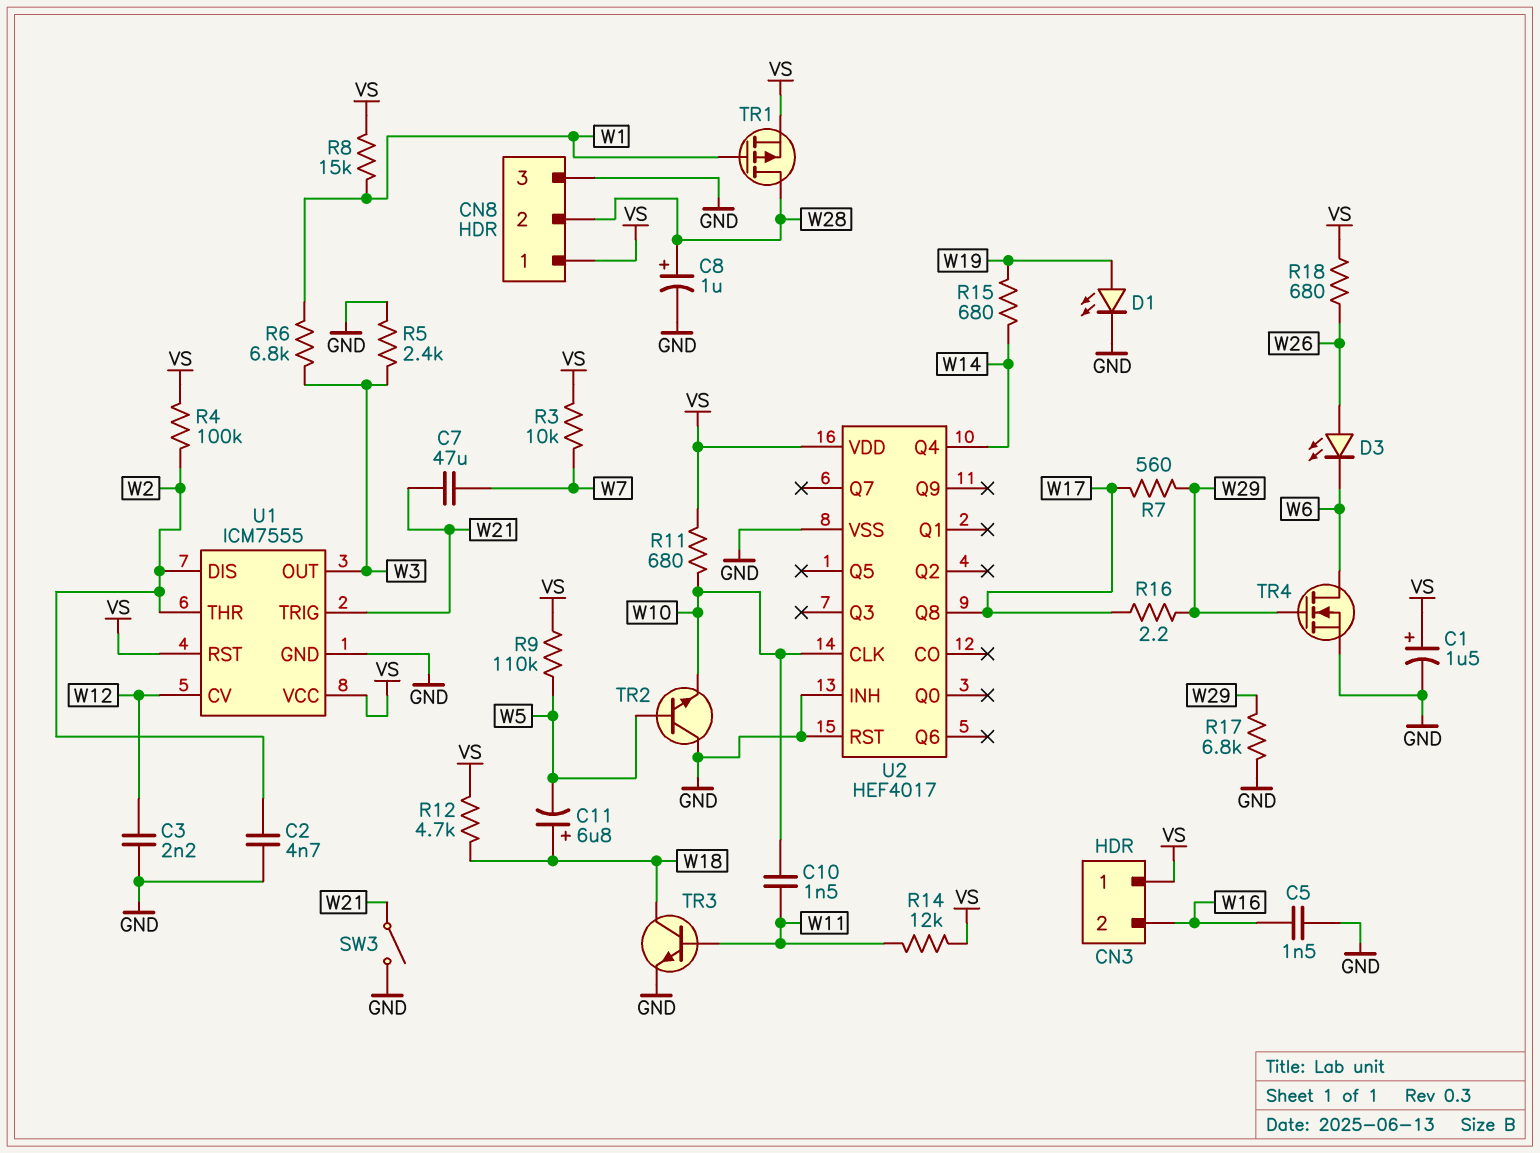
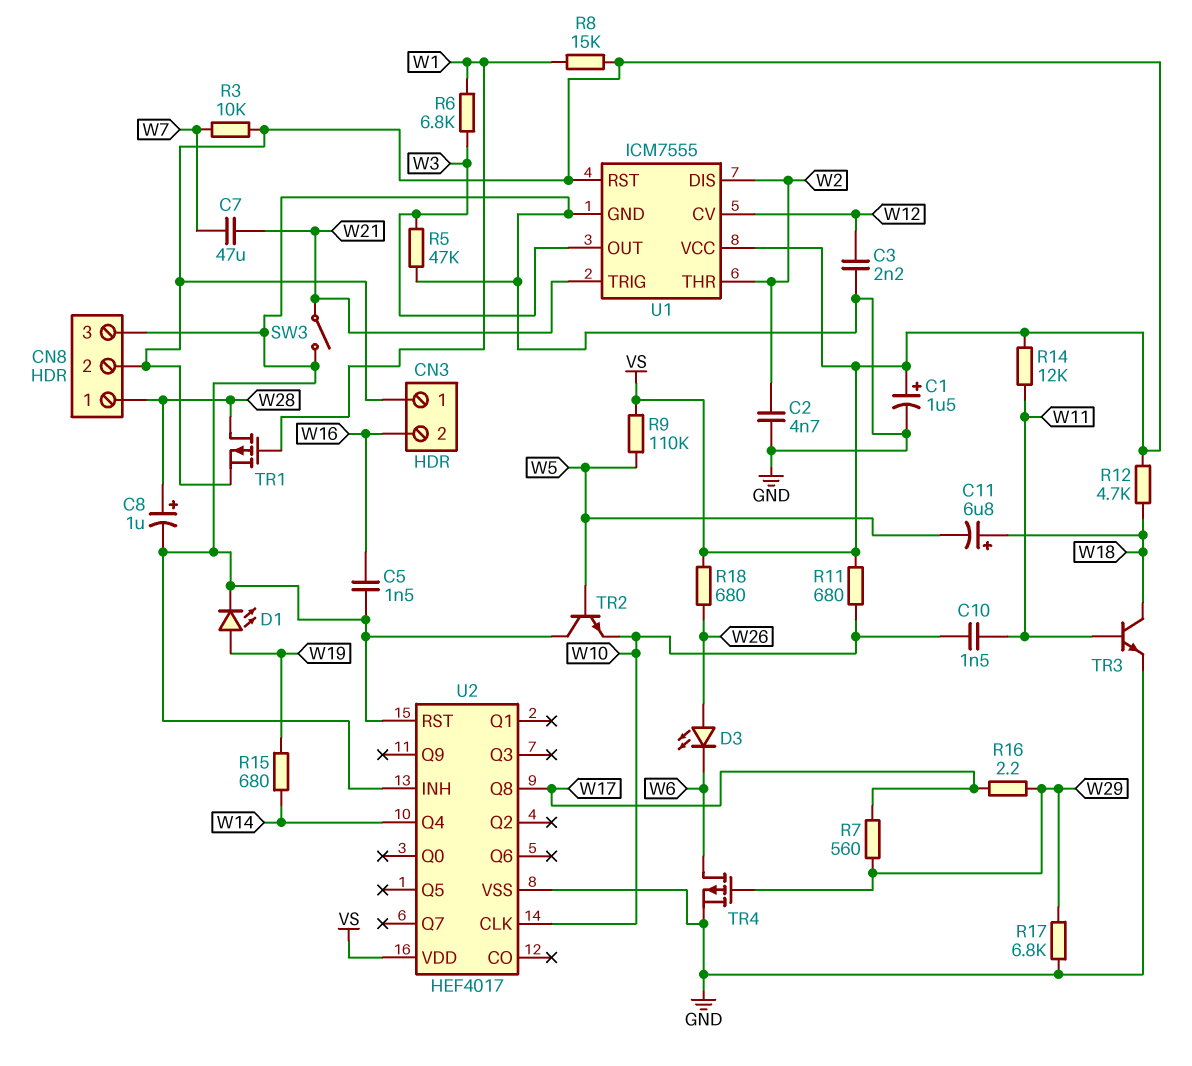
CN8 pin 1: VS -> W28
CN8 pin 2: W28 -> VS
R4: 100k (VS, W2) -> none
R5: 2.4k (GND, W3) -> 47k (GND, W3)
TR4: NMOS (G W29, D W6, S GND) -> PMOS (G W29, D W6, S GND)

